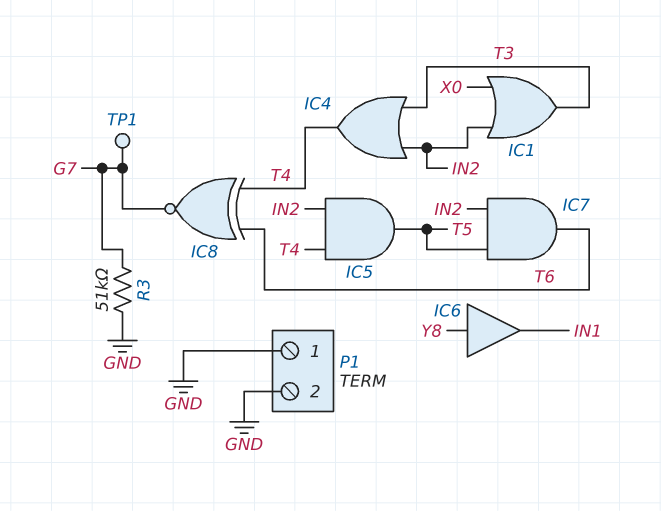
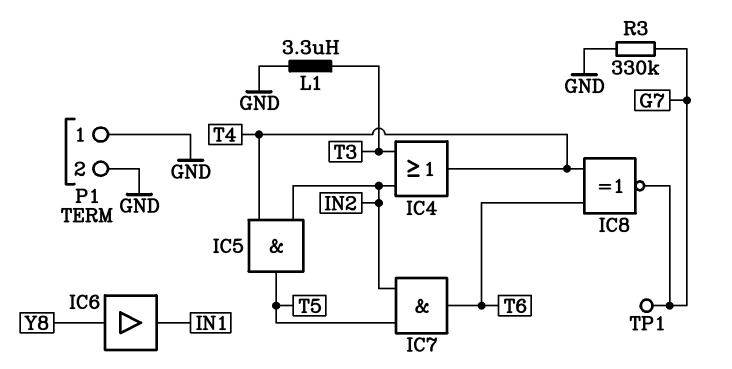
IC1: OR (in IN2, in X0, out T3) -> none
L1: none -> 3.3uH (GND, T3)
R3: 51k (G7, GND) -> 330k (G7, GND)

